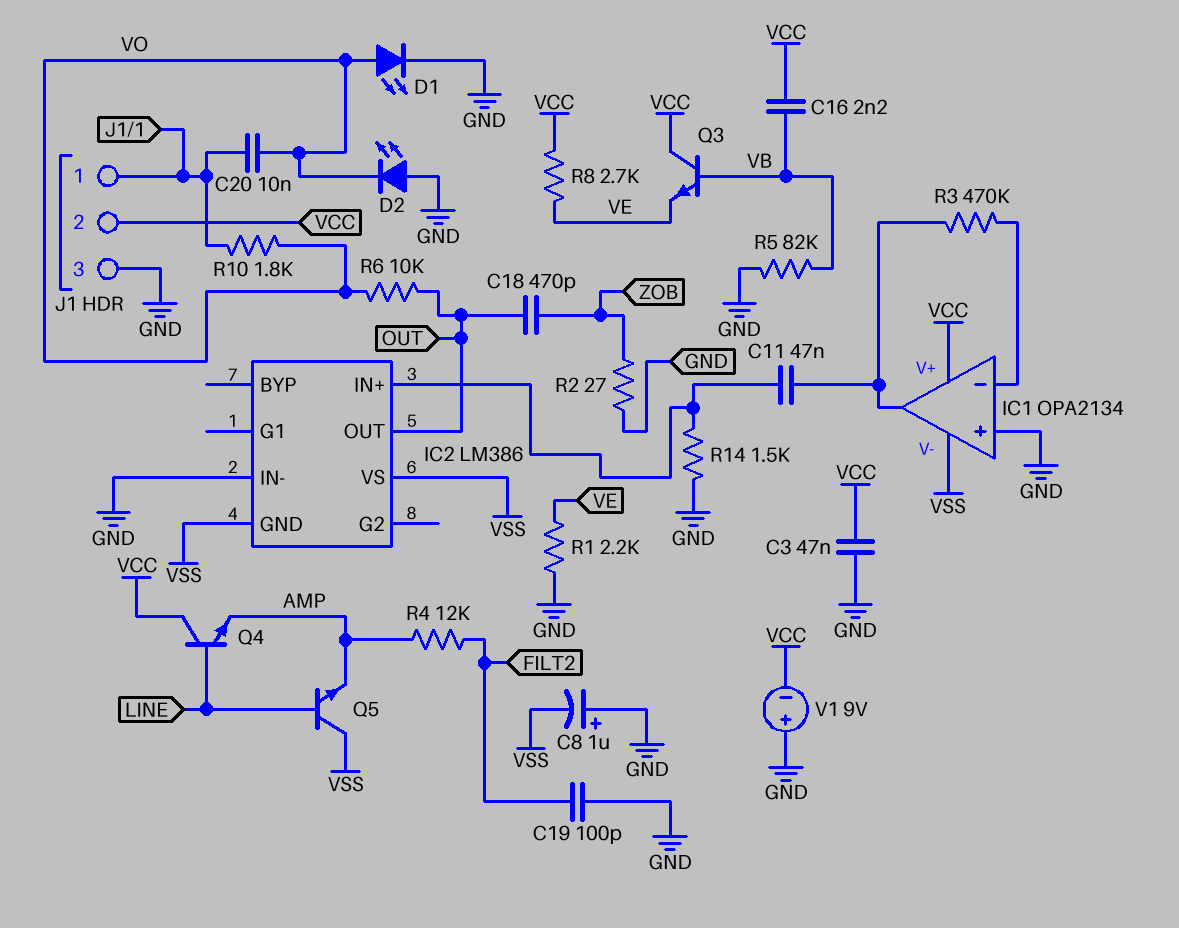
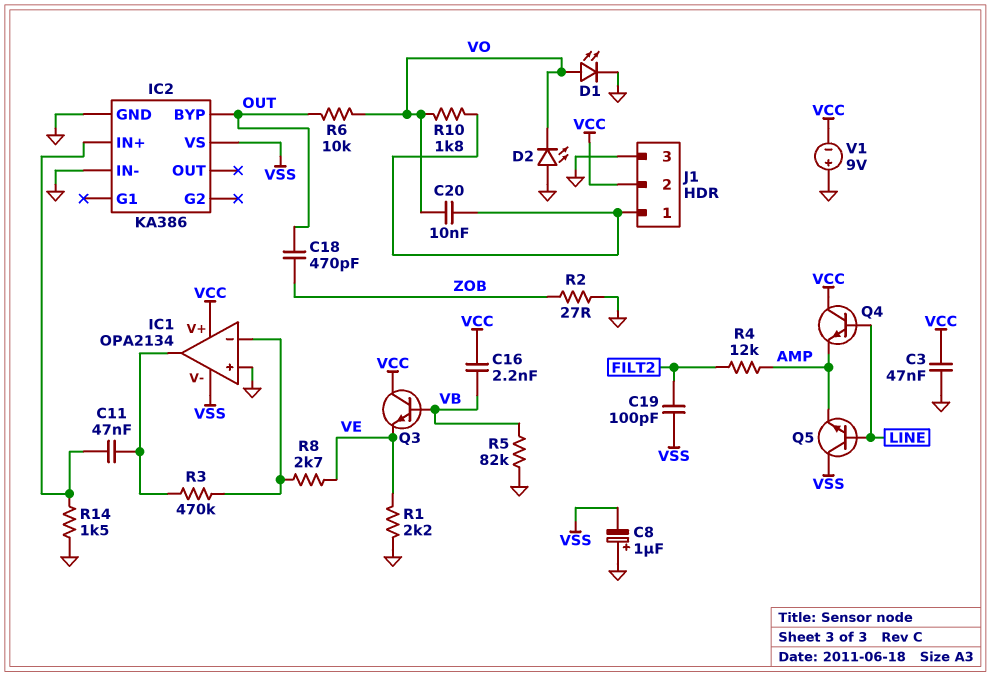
C19: 100pF (FILT2, GND) -> 100pF (FILT2, VSS)
IC2: LM386 -> KA386
IC2 pin BYP: none -> OUT
IC2 pin GND: VSS -> GND
IC2 pin OUT: OUT -> none
R8: 2.7k (VCC, VE) -> 2.7k (IC1/in-, VE)

